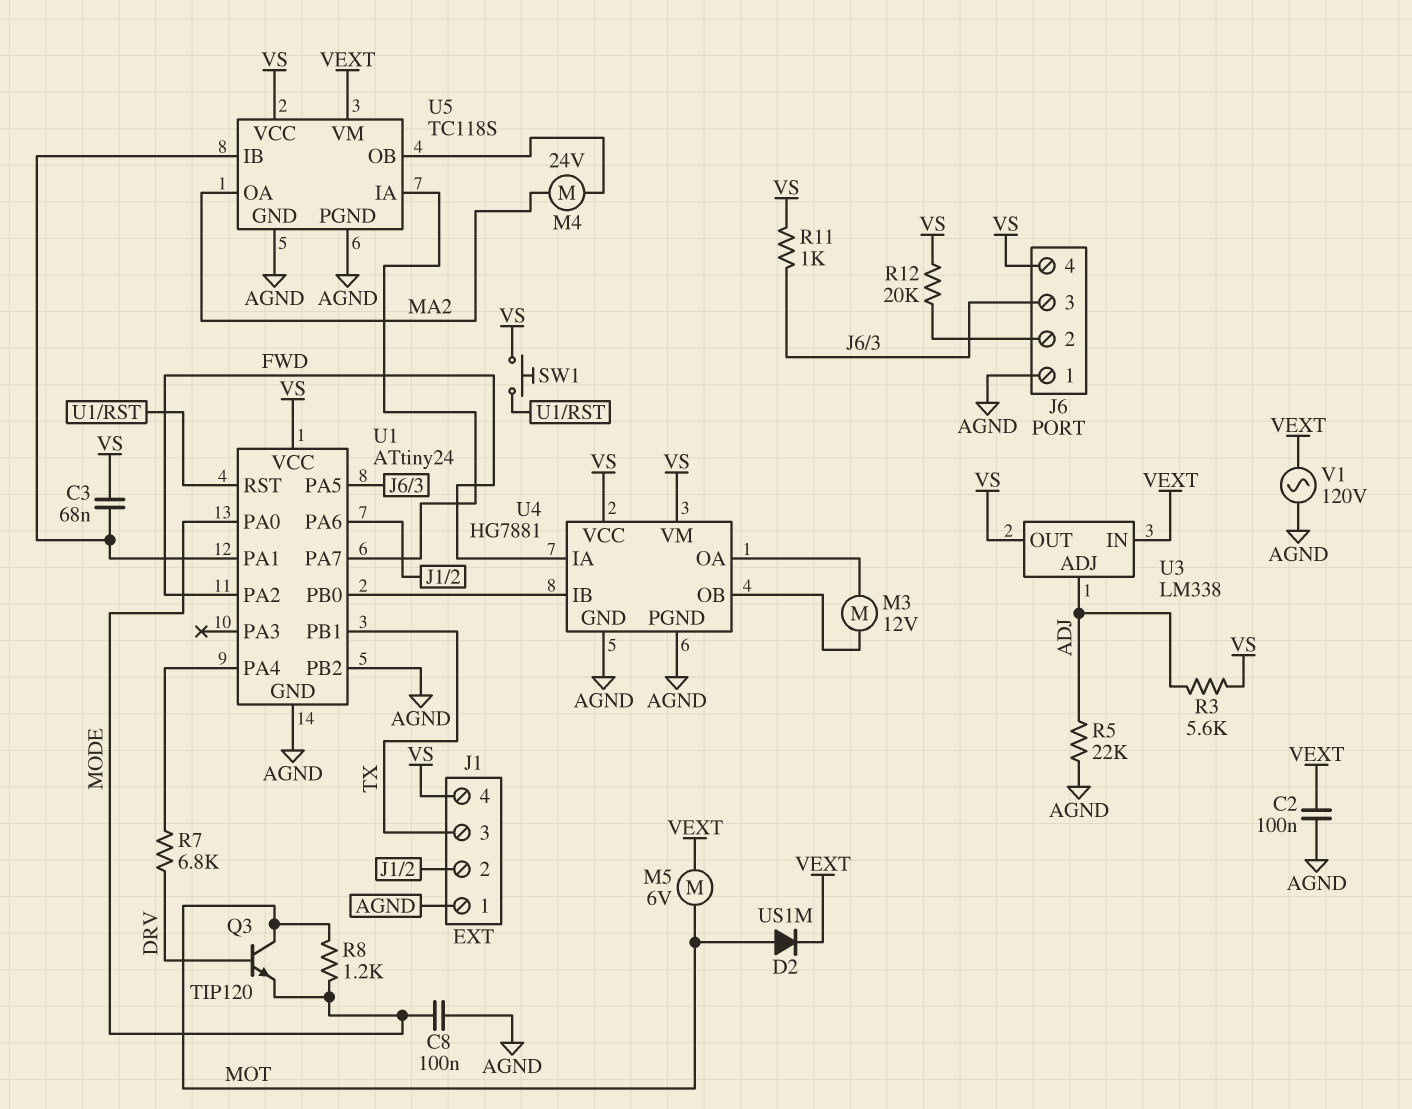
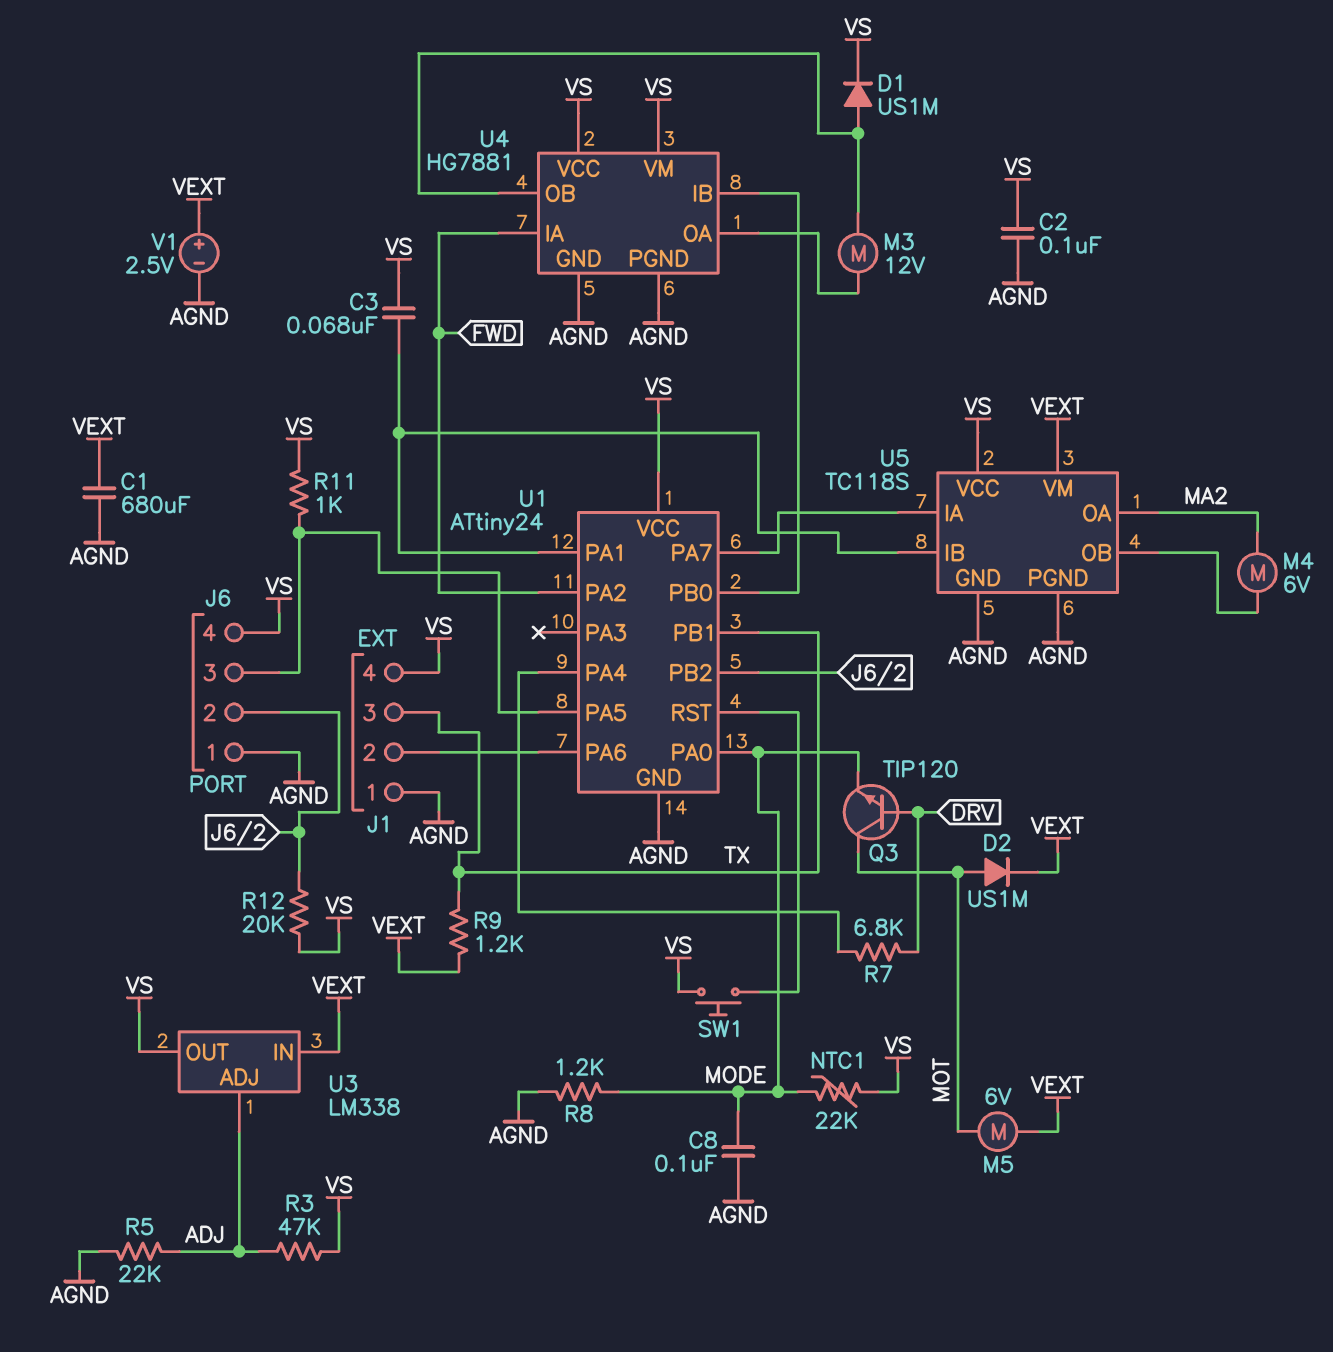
C1: none -> 680uF (AGND, VEXT)
C2: 100nF (AGND, VEXT) -> 100nF (AGND, VS)
D1: none -> diode US1M (A U4/OB, K VS)
M4: motor 24V (MA2, U5/OB) -> motor 6V (MA2, U5/OB)
NTC1: none -> 22k (MODE, VS)
R3: 5.6k (ADJ, VS) -> 47k (ADJ, VS)
R8: 1.2k (MODE, MOT) -> 1.2k (AGND, MODE)
R9: none -> 1.2k (TX, VEXT)
U1 pin PB2: AGND -> J6/2
V1: AC 120V (AGND, VEXT) -> 2.5V (plus VEXT, minus AGND)

